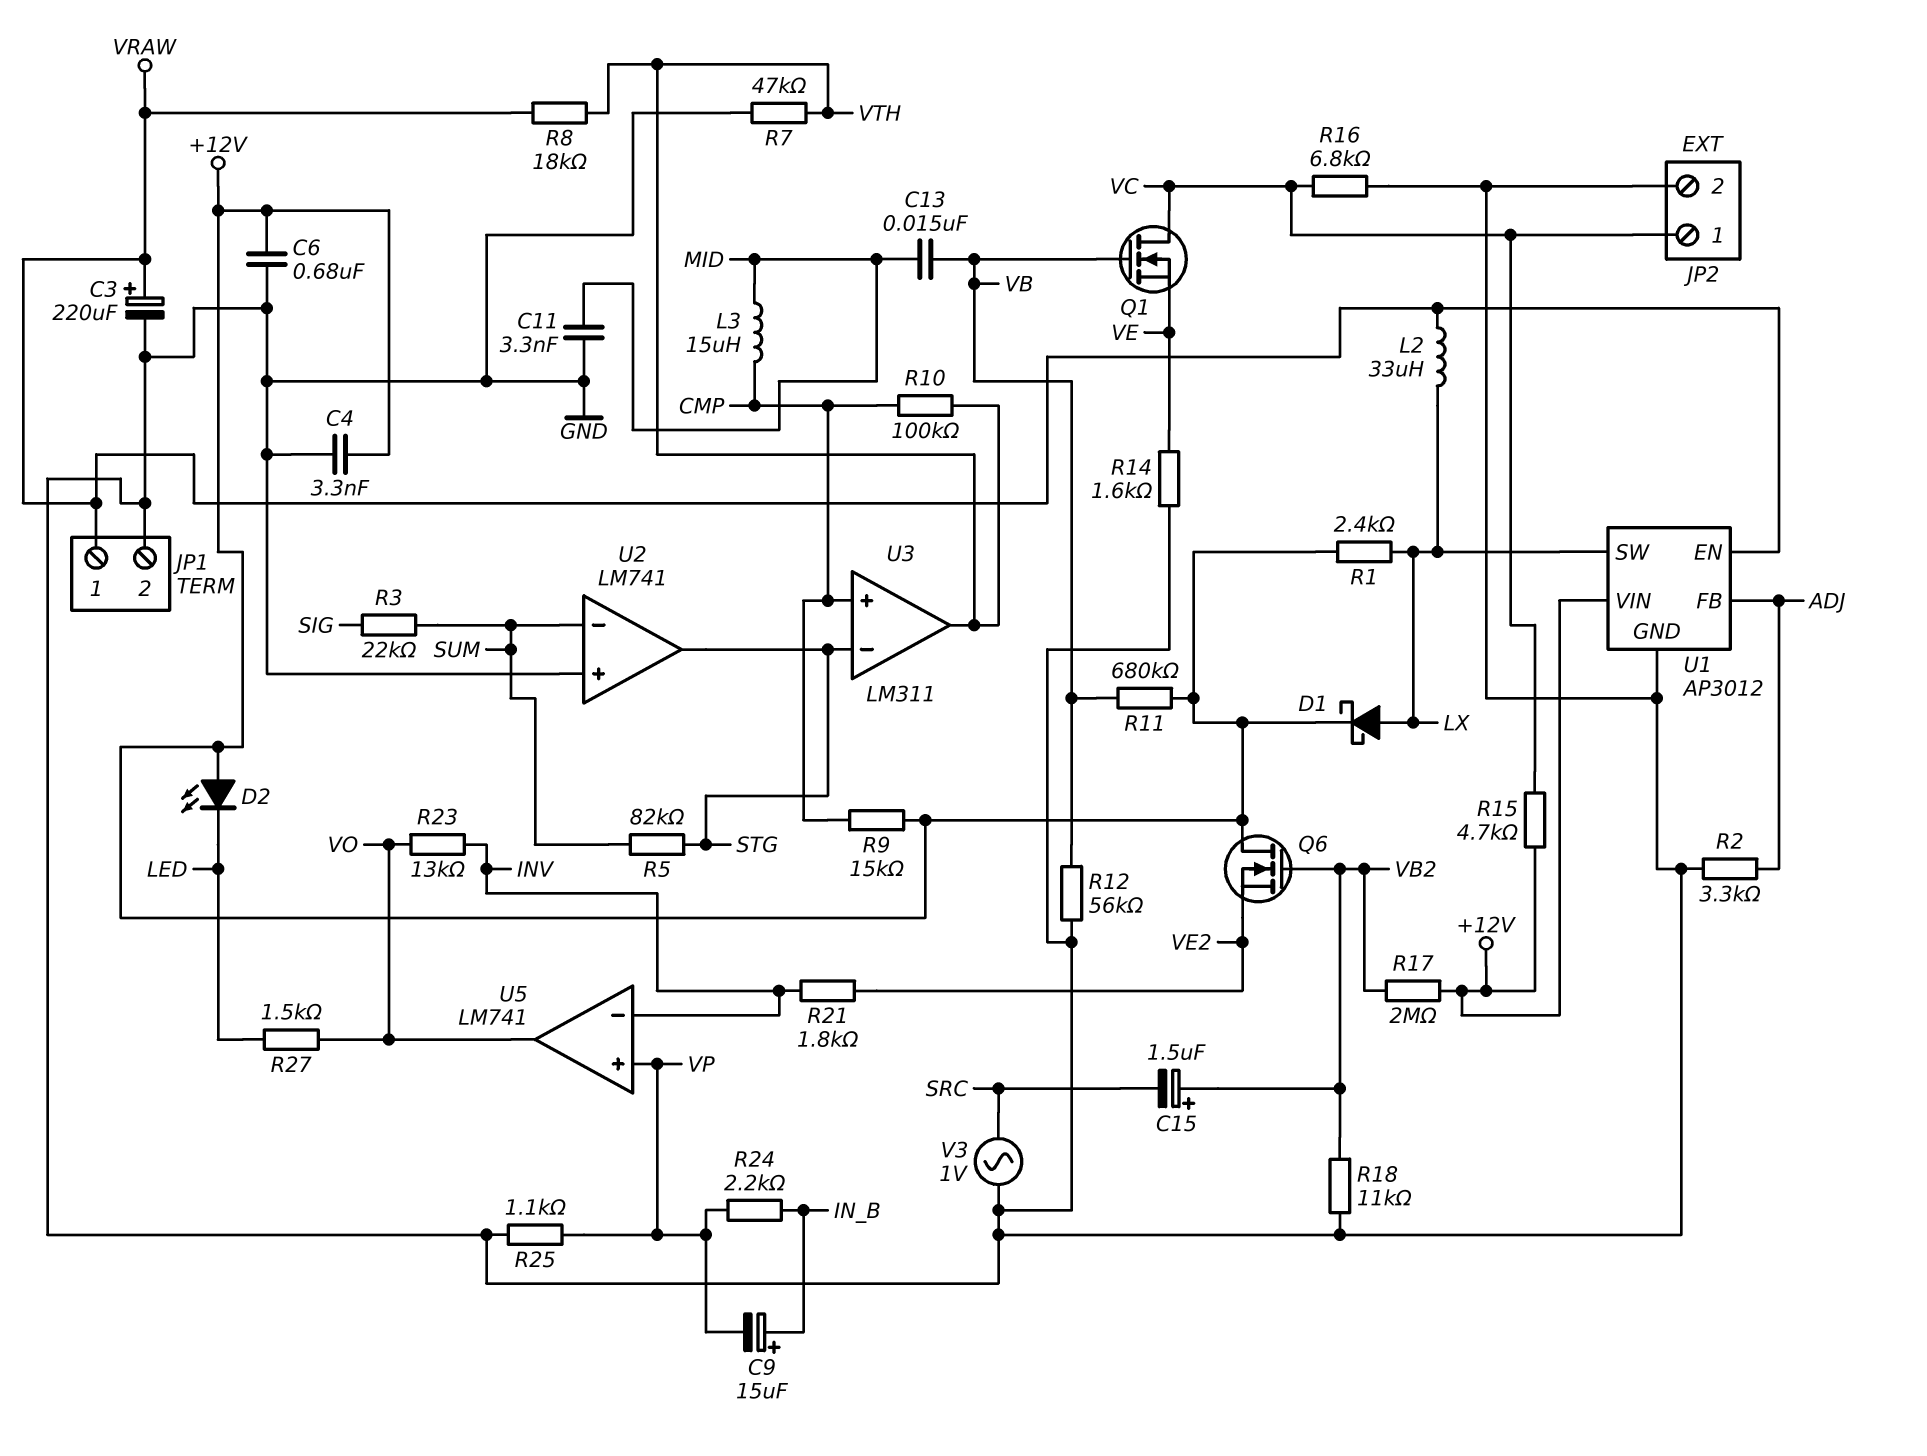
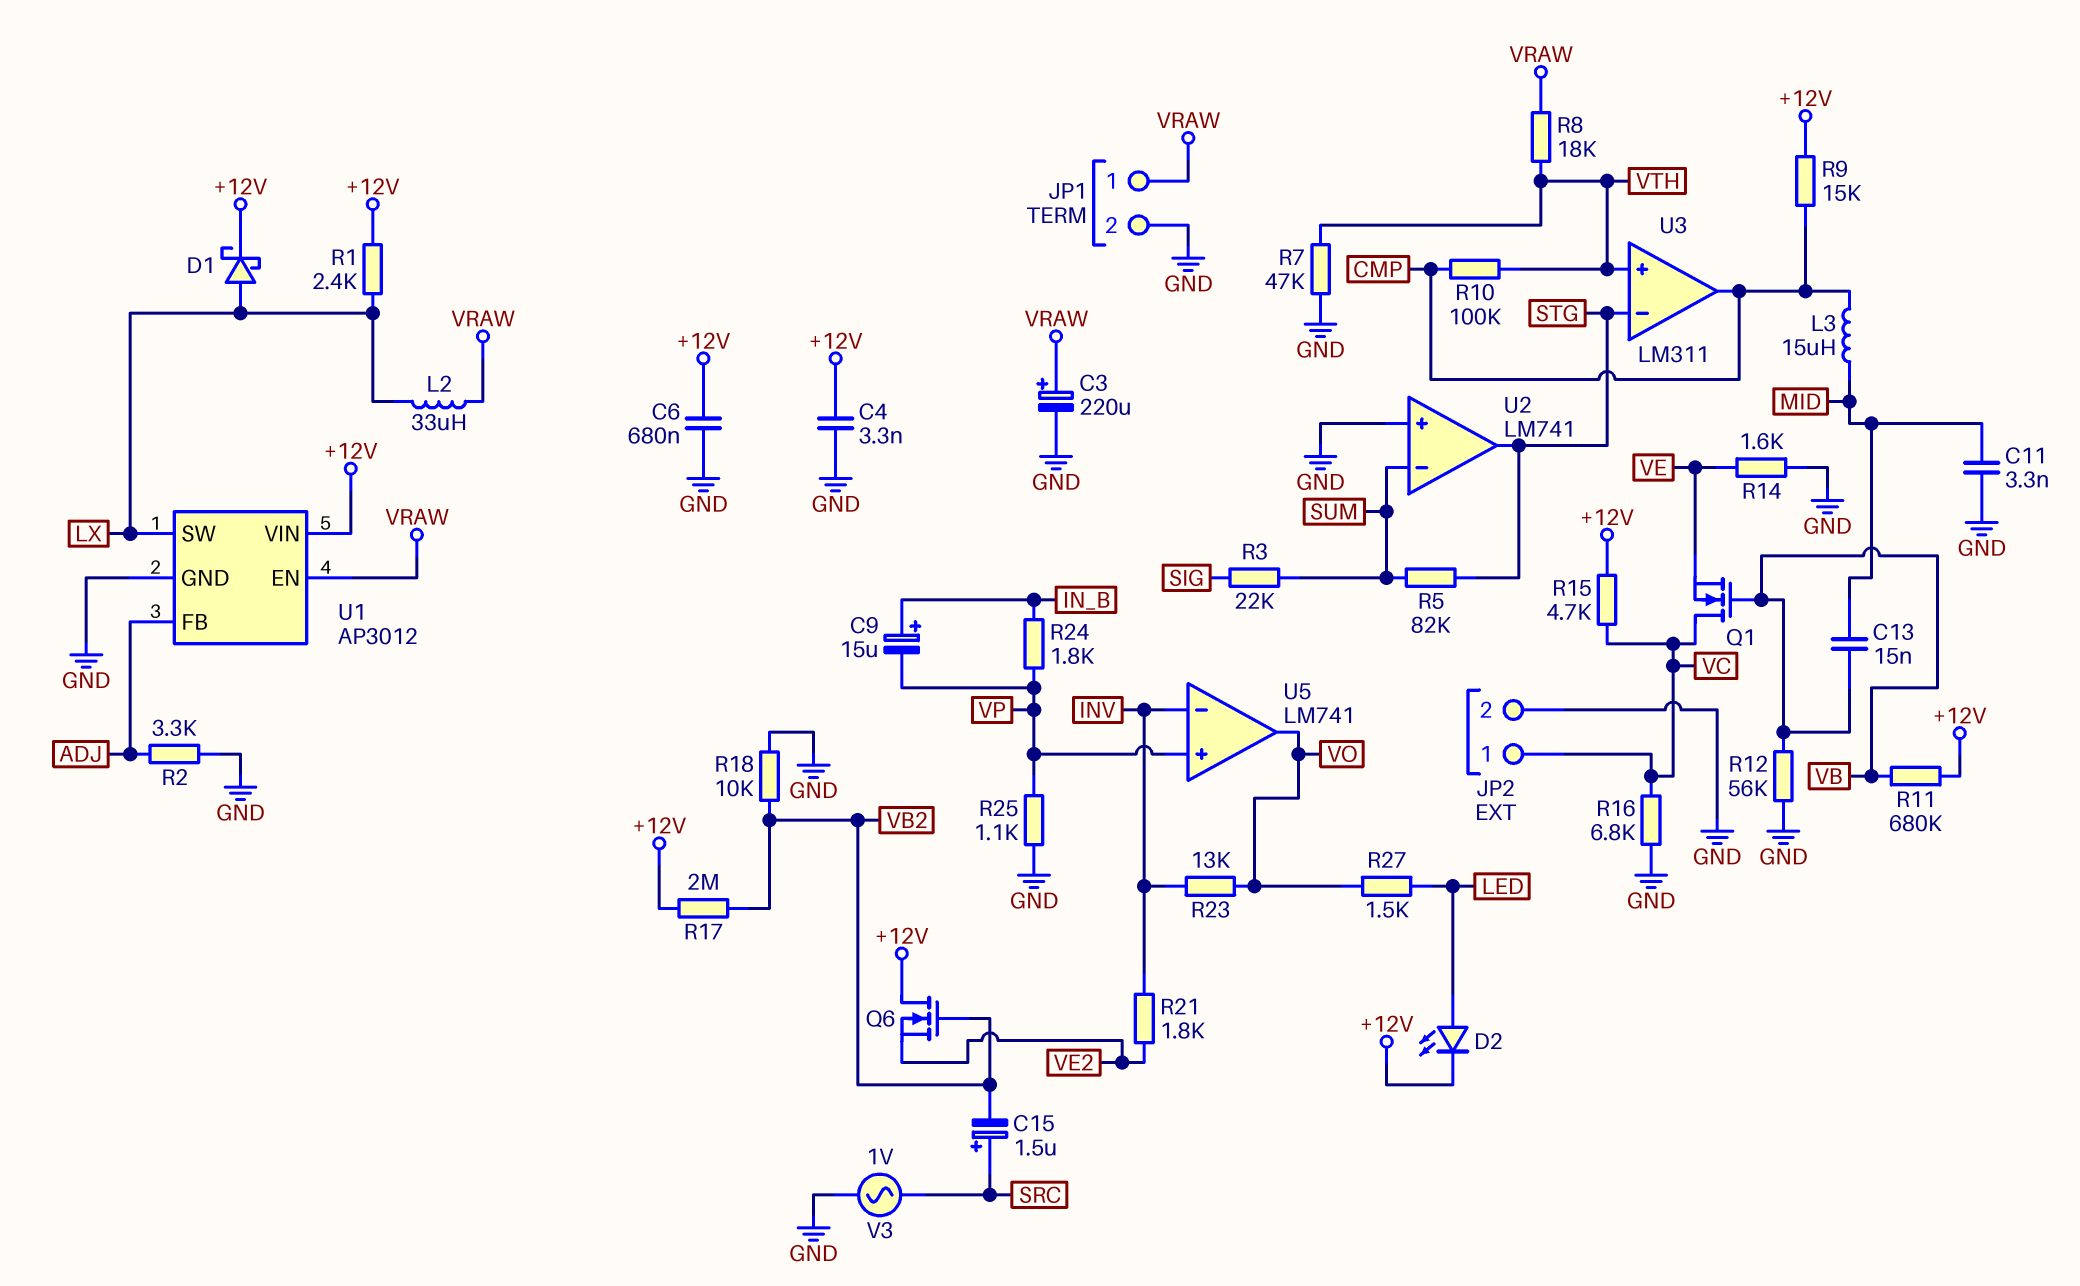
C15: 1.5uF (plus VB2, minus SRC) -> 1.5uF (plus SRC, minus VB2)
D2: LED (A +12V, K LED) -> LED (A LED, K +12V)
R18: 11k (GND, VB2) -> 10k (GND, VB2)
R24: 2.2k (IN_B, VP) -> 1.8k (IN_B, VP)
U3 pin in+: CMP -> VTH
U3 pin out: VTH -> CMP

